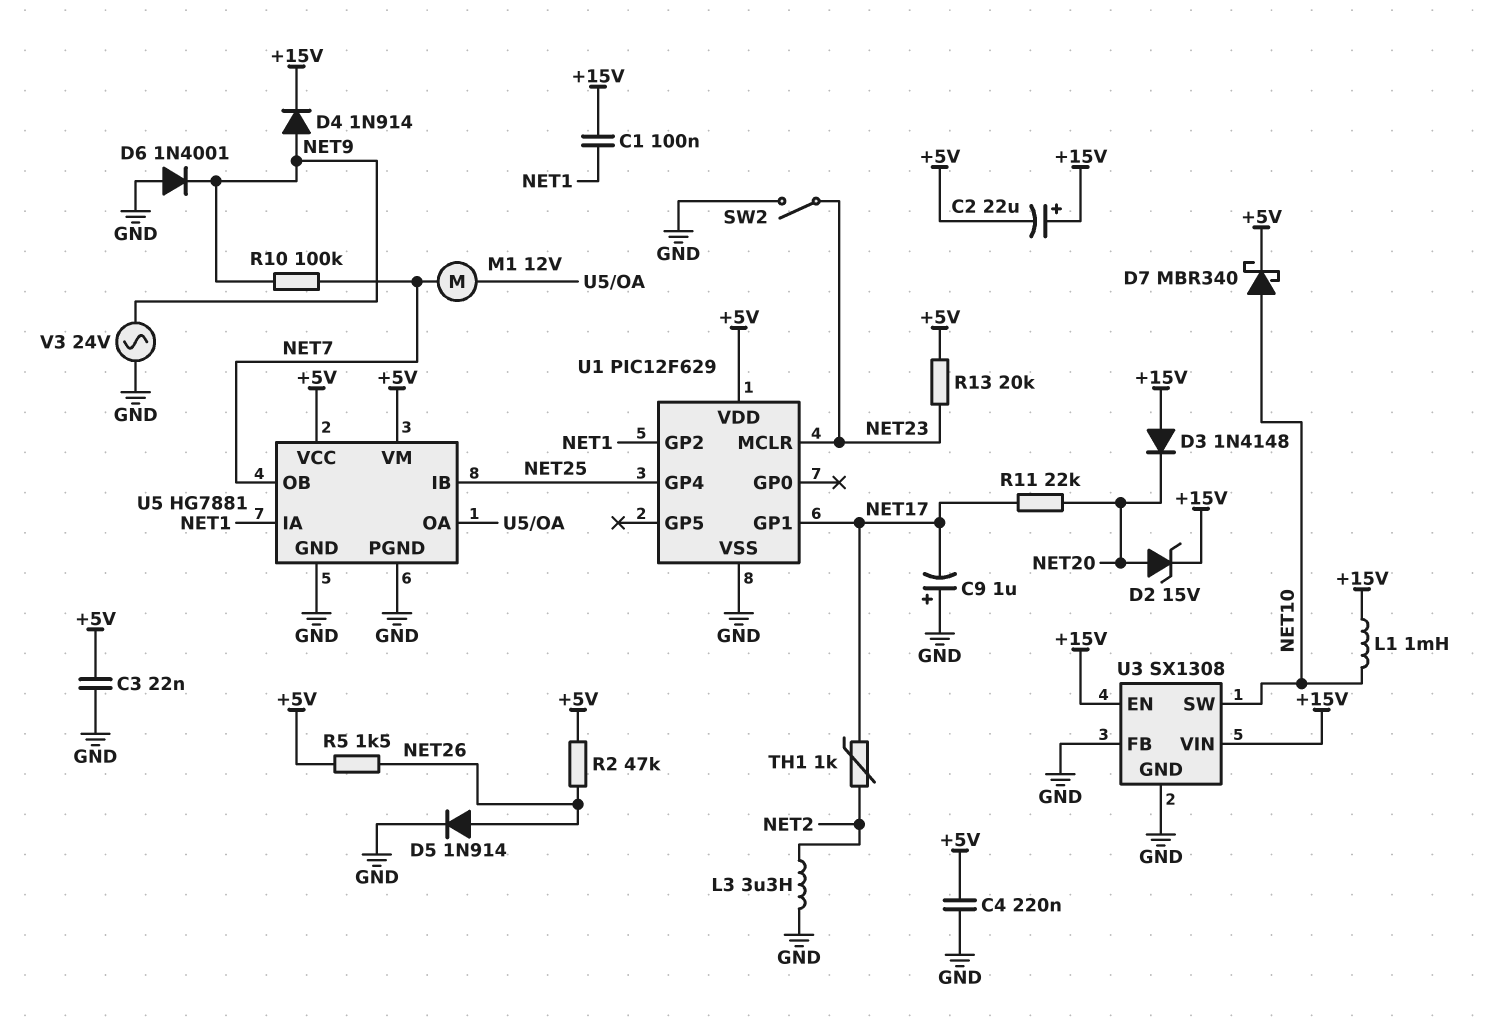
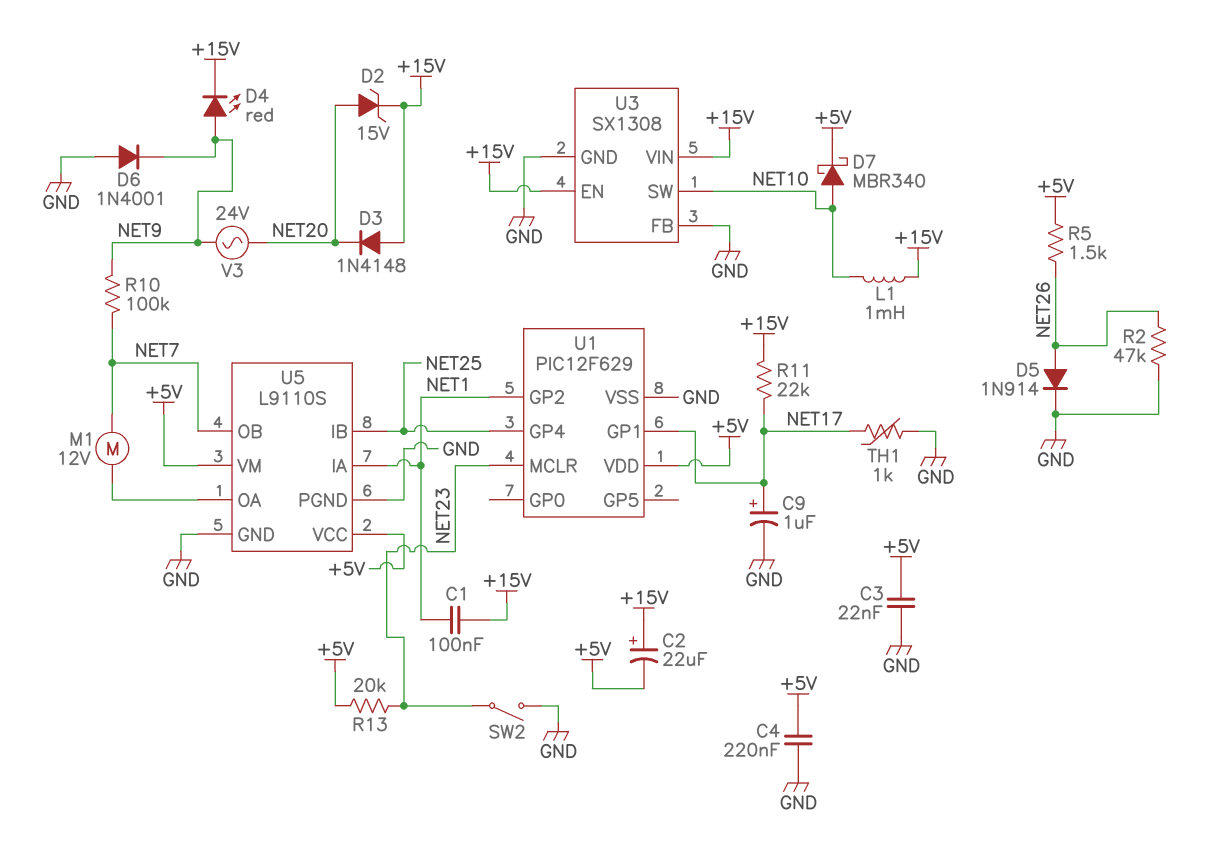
C9: 1uF (plus GND, minus NET17) -> 1uF (plus NET17, minus GND)
D4: diode 1N914 (A NET9, K +15V) -> LED red (A NET9, K +15V)
L3: 3.3uH (GND, NET2) -> none
R2: 47k (+5V, NET26) -> 47k (GND, NET26)
R11: 22k (NET17, NET20) -> 22k (+15V, NET17)
TH1: 1k (NET2, NET17) -> 1k (GND, NET17)
U5: HG7881 -> L9110S
V3: AC 24V (GND, NET9) -> AC 24V (NET9, NET20)

